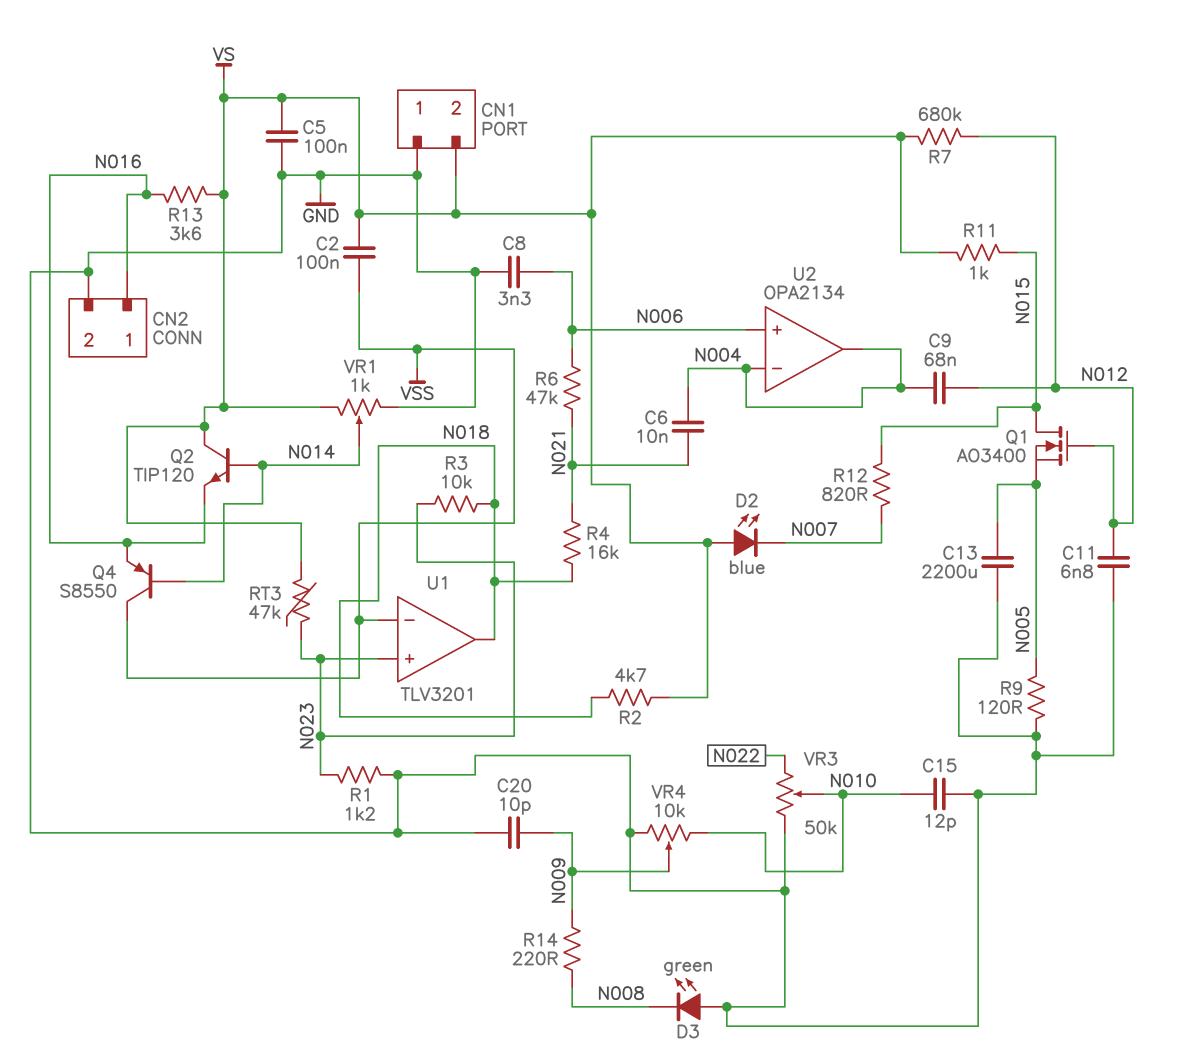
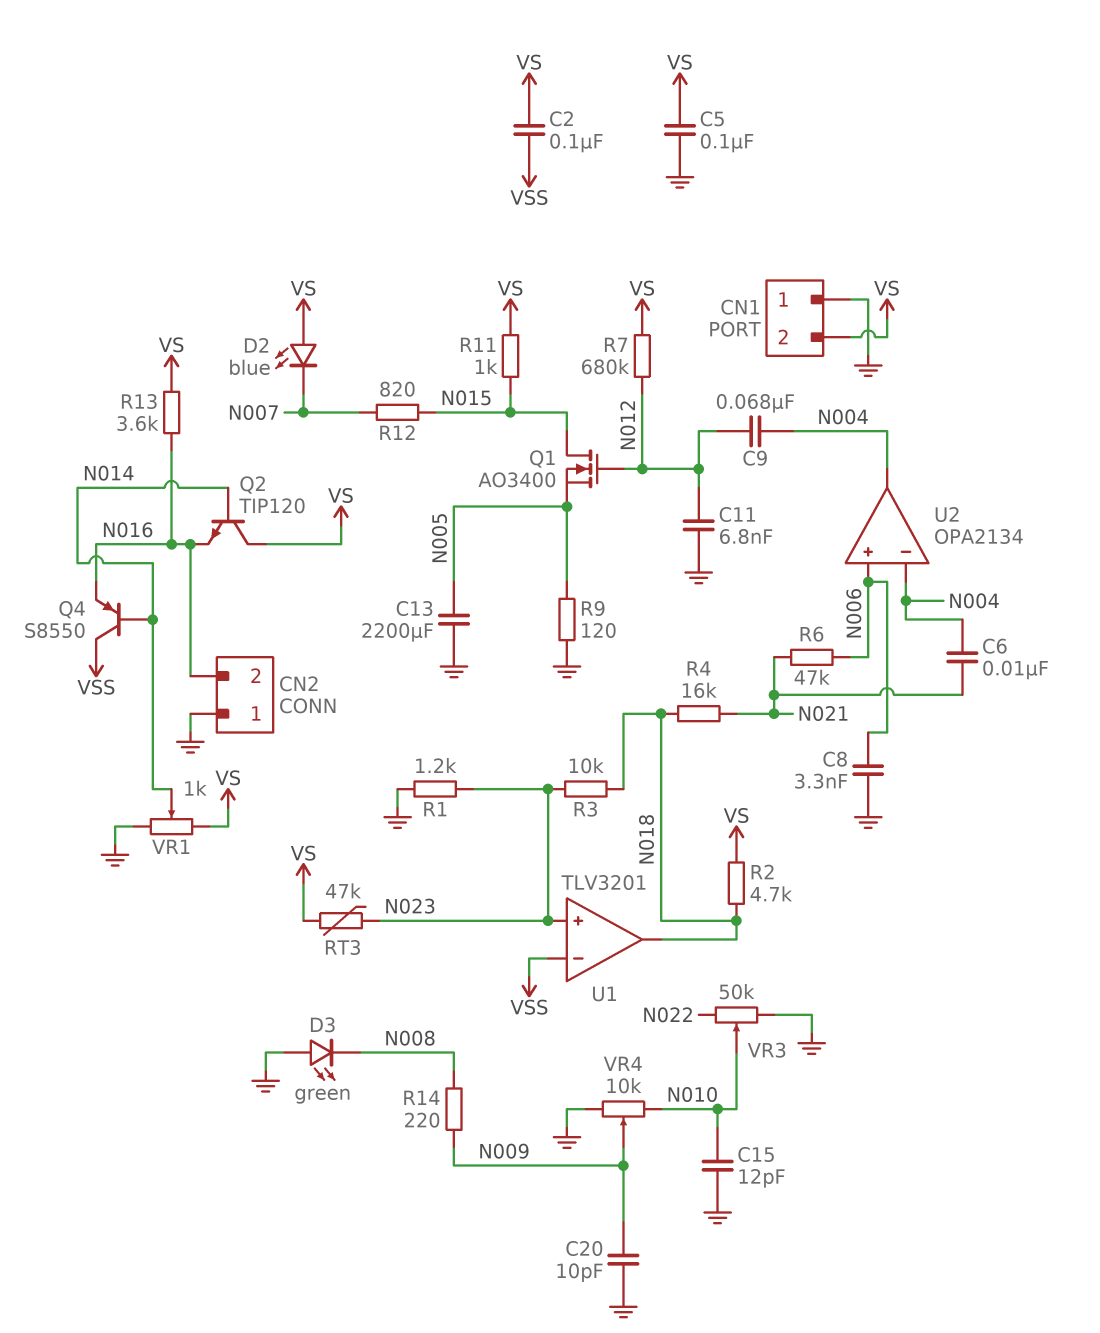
CN2 pin 1: N016 -> GND
CN2 pin 2: GND -> N016

